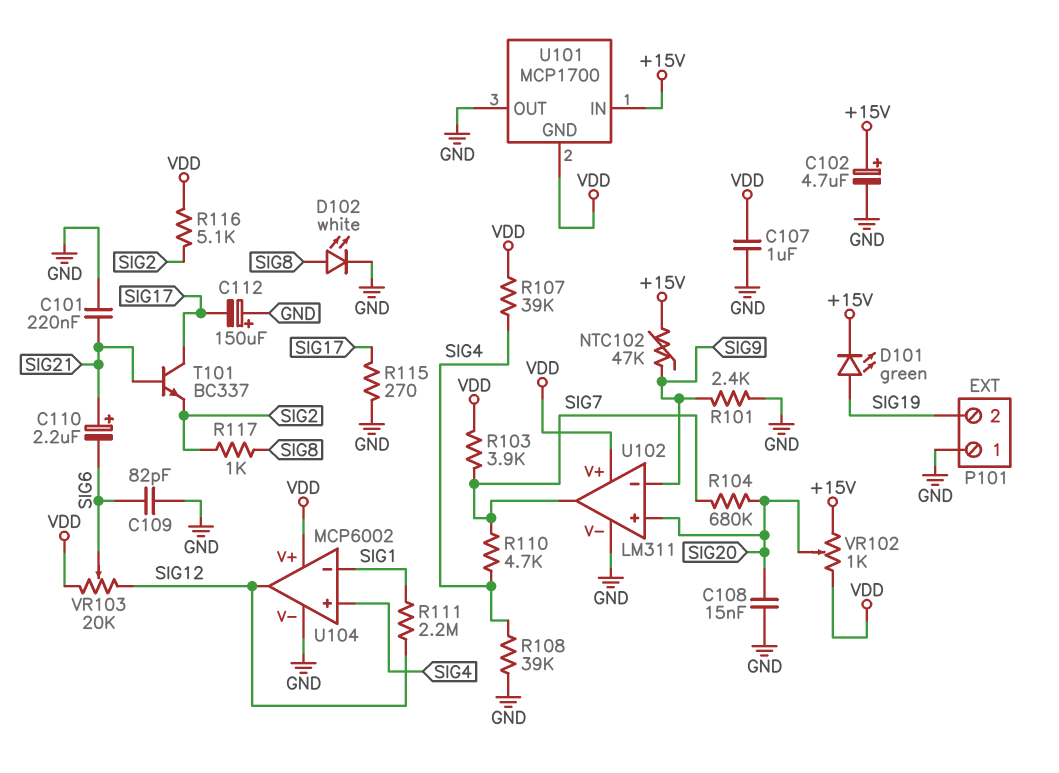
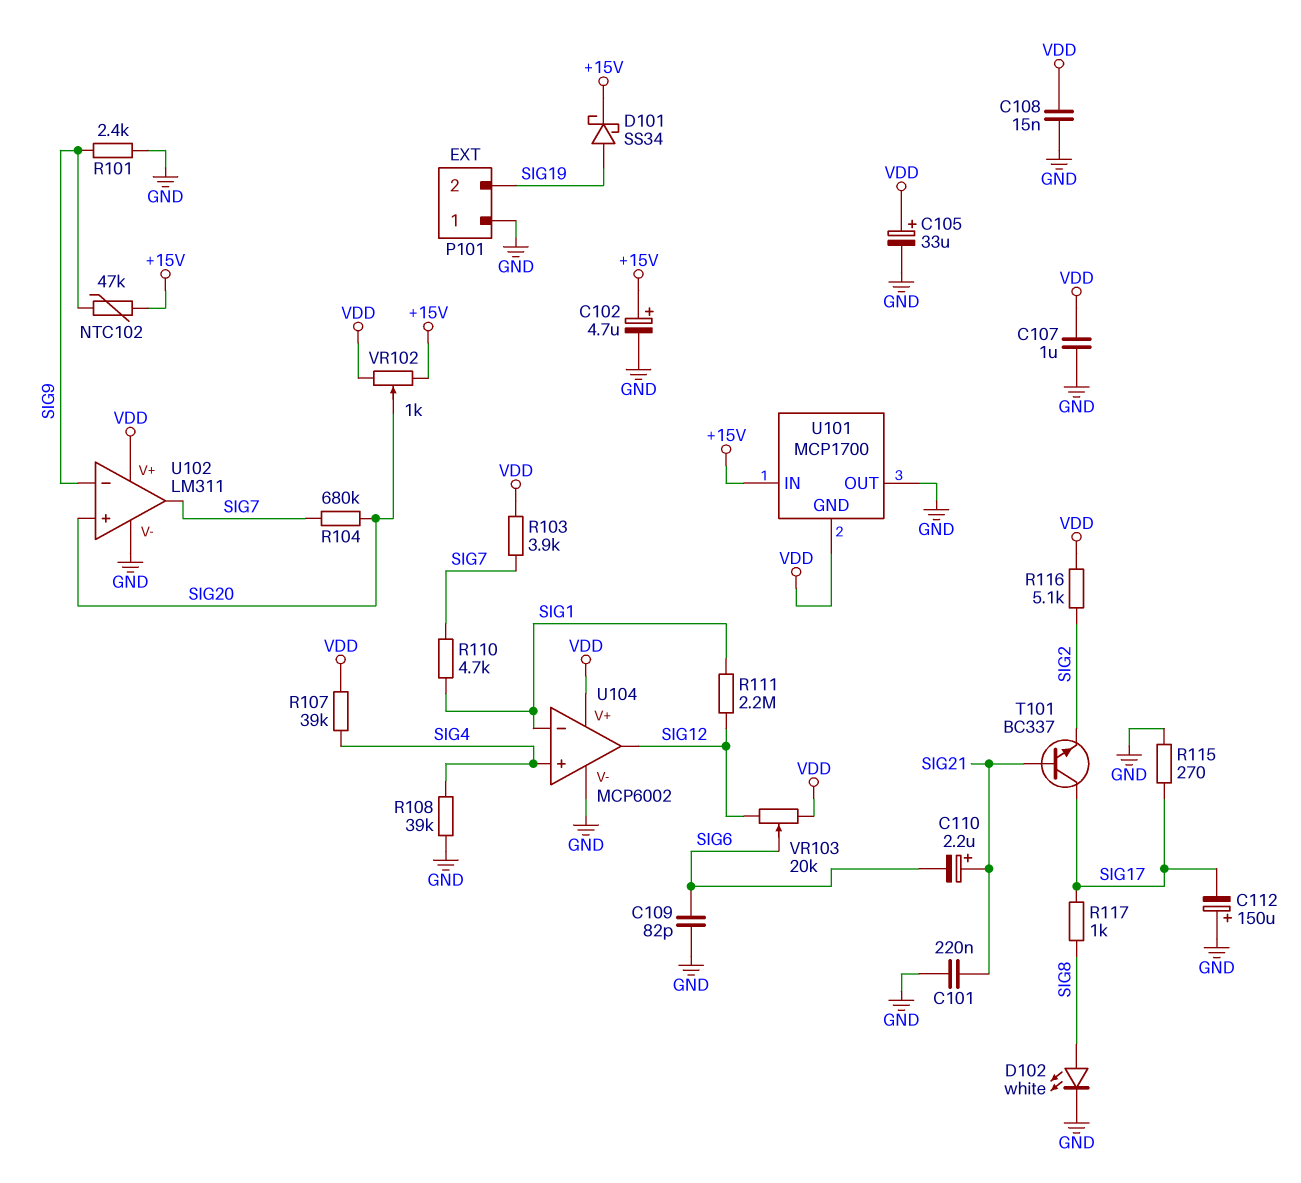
C105: none -> 33uF (plus VDD, minus GND)
C108: 15nF (GND, SIG20) -> 15nF (GND, VDD)
D101: LED green (A SIG19, K +15V) -> schottky SS34 (A SIG19, K +15V)
R110: 4.7k (SIG4, SIG7) -> 4.7k (SIG1, SIG7)
R117: 1k (SIG2, SIG8) -> 1k (SIG8, SIG17)

